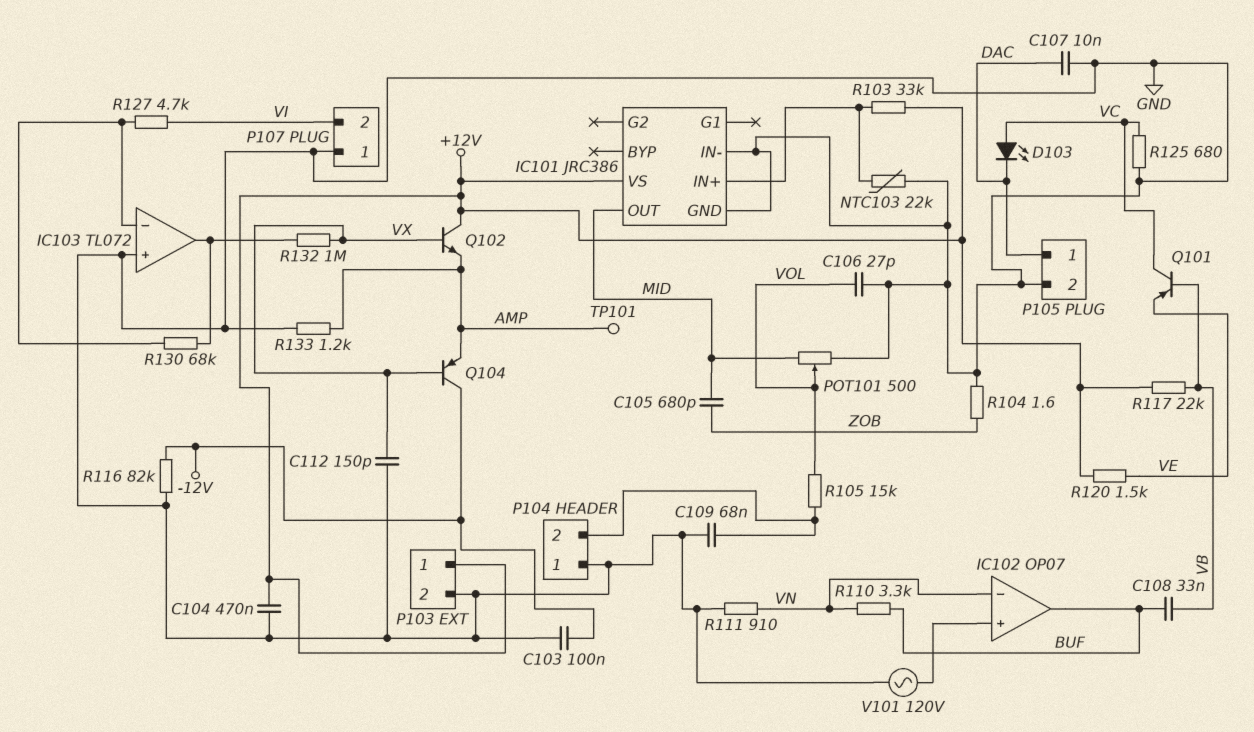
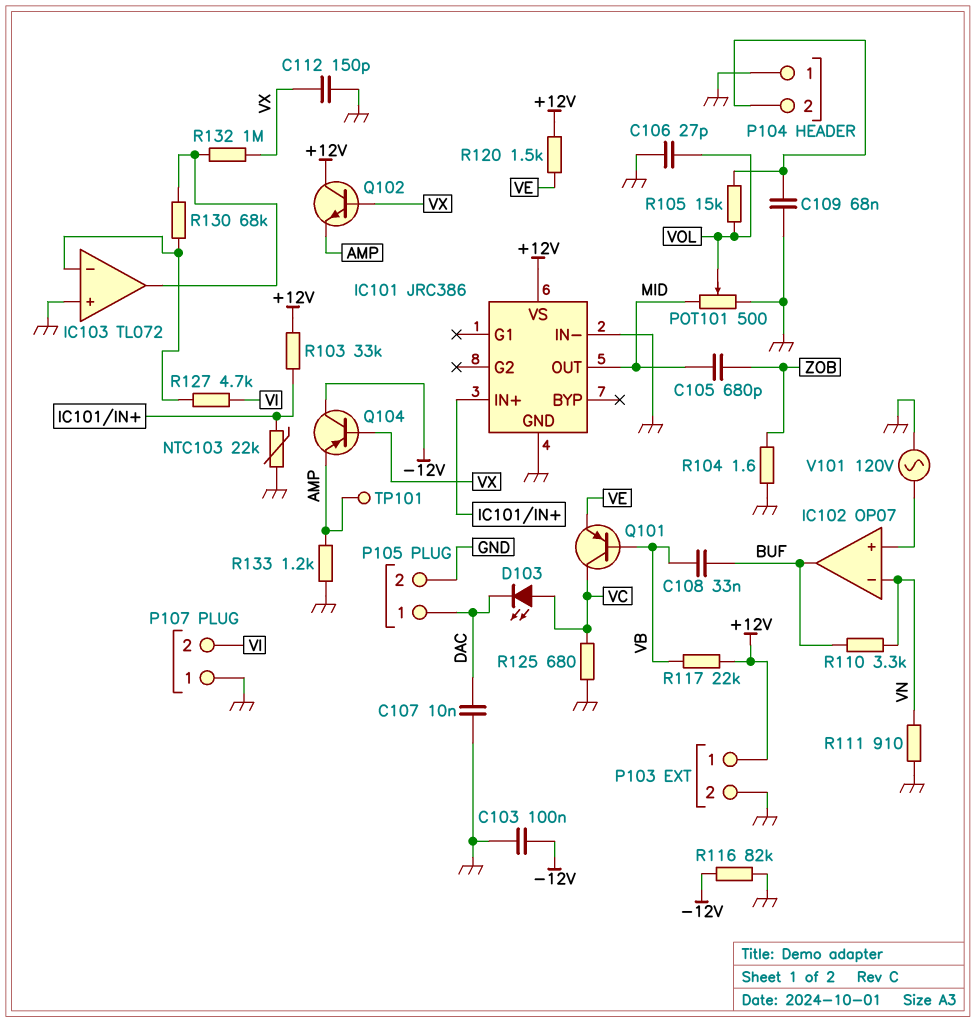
C104: 470nF (+12V, GND) -> none

